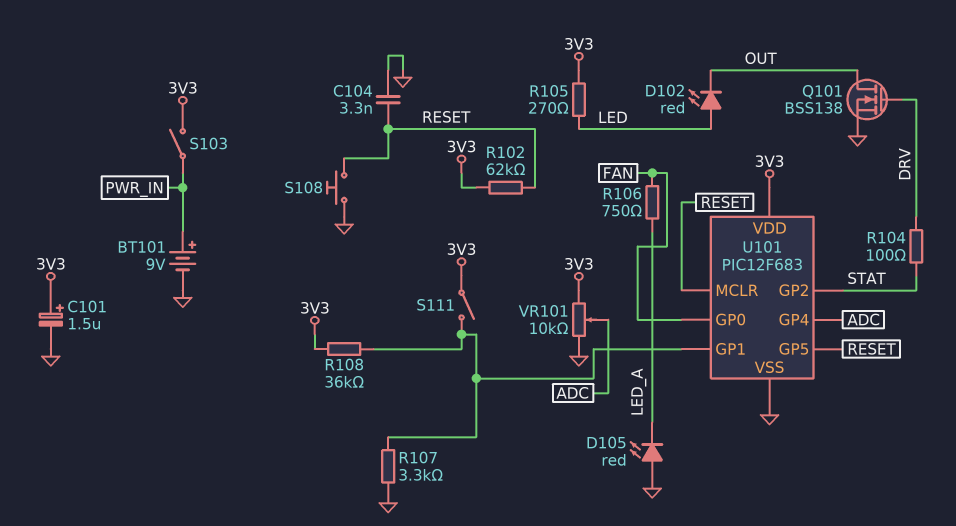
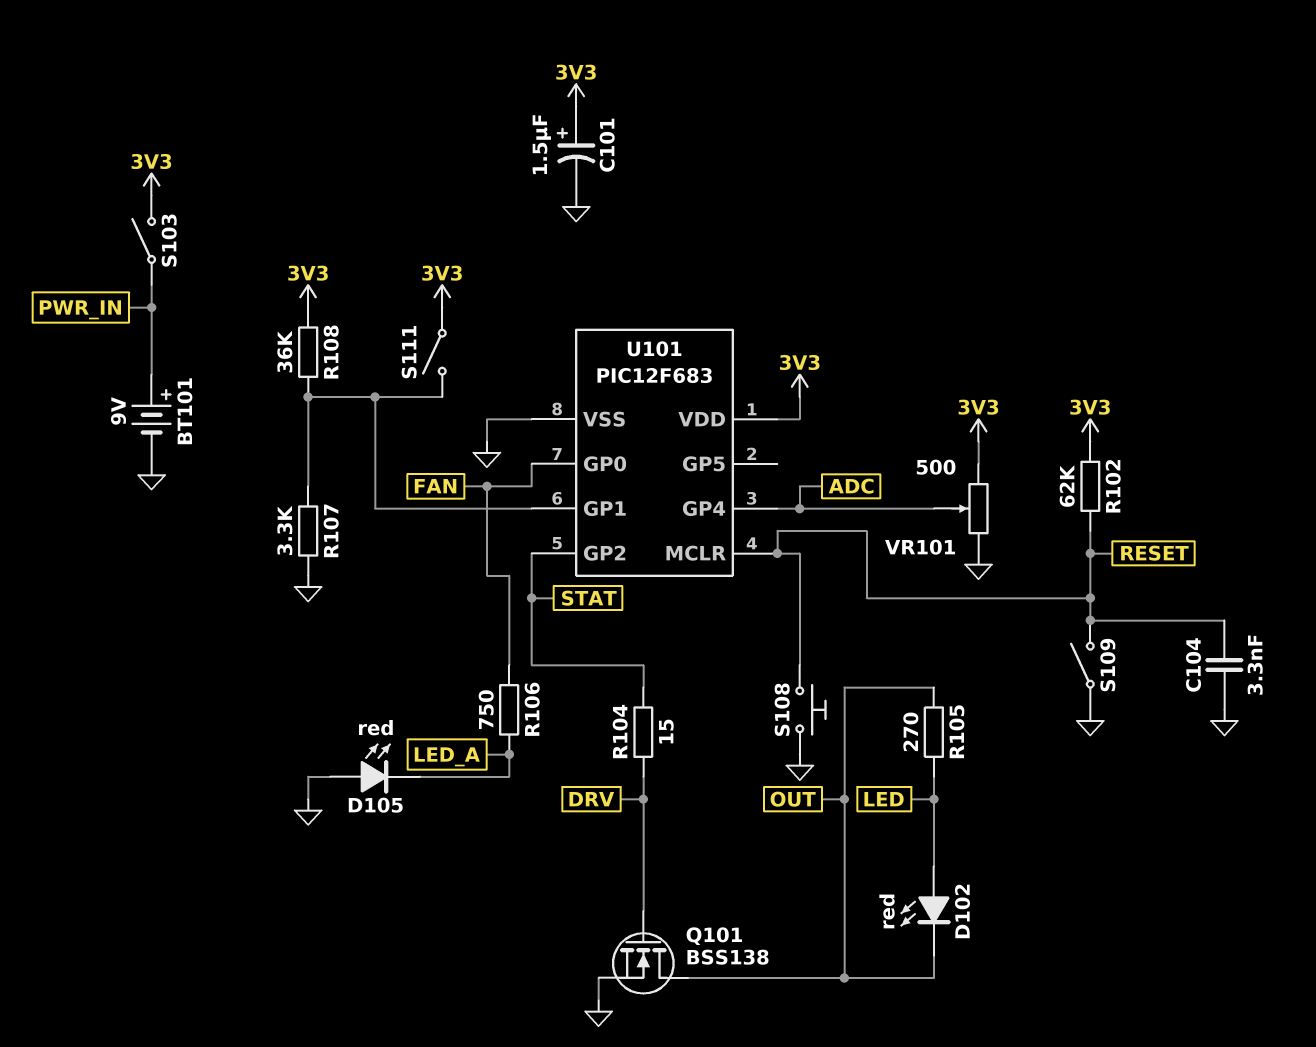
R104: 100 (DRV, STAT) -> 15 (DRV, STAT)
R105: 270 (3V3, LED) -> 270 (LED, OUT)
S109: none -> switch (GND, RESET)
U101 pin GP5: RESET -> none
VR101: 10k (3V3, GND, wiper ADC) -> 500 (3V3, GND, wiper ADC)

